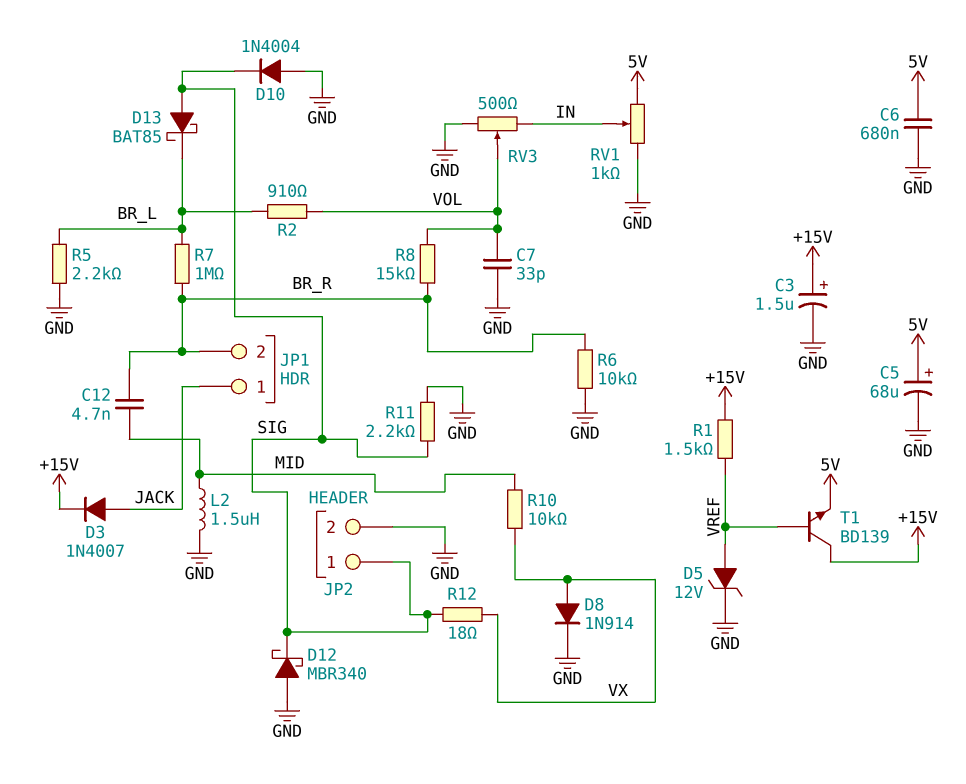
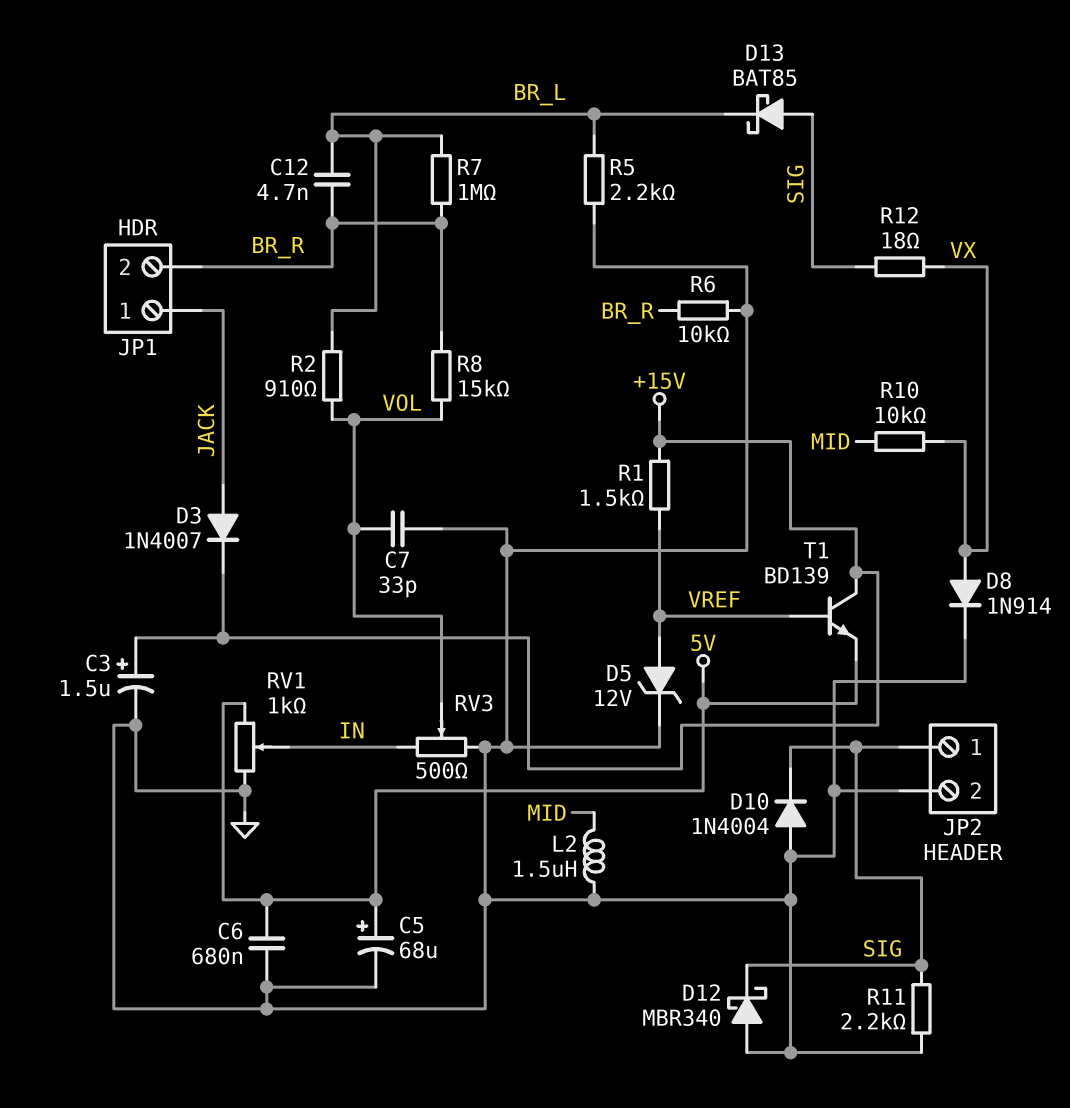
C12: 4.7nF (BR_R, MID) -> 4.7nF (BR_L, BR_R)

